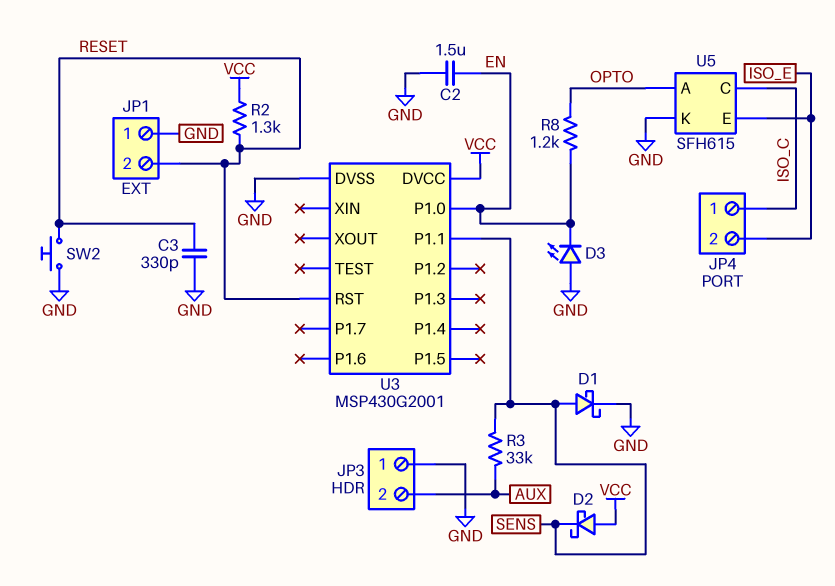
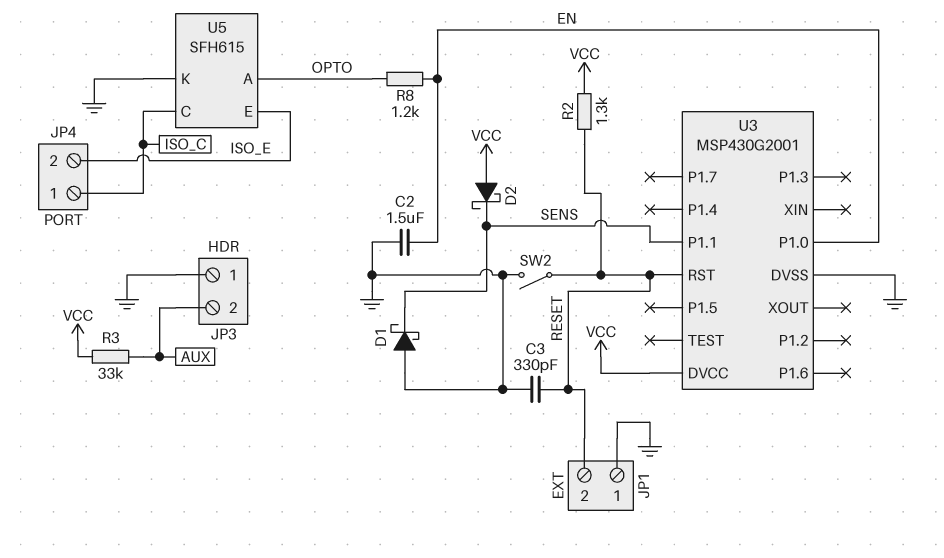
D1: schottky (A SENS, K GND) -> schottky (A GND, K SENS)
D3: LED (A GND, K EN) -> none
R3: 33k (AUX, SENS) -> 33k (AUX, VCC)
SW2: button (GND, RESET) -> switch (GND, RESET)

